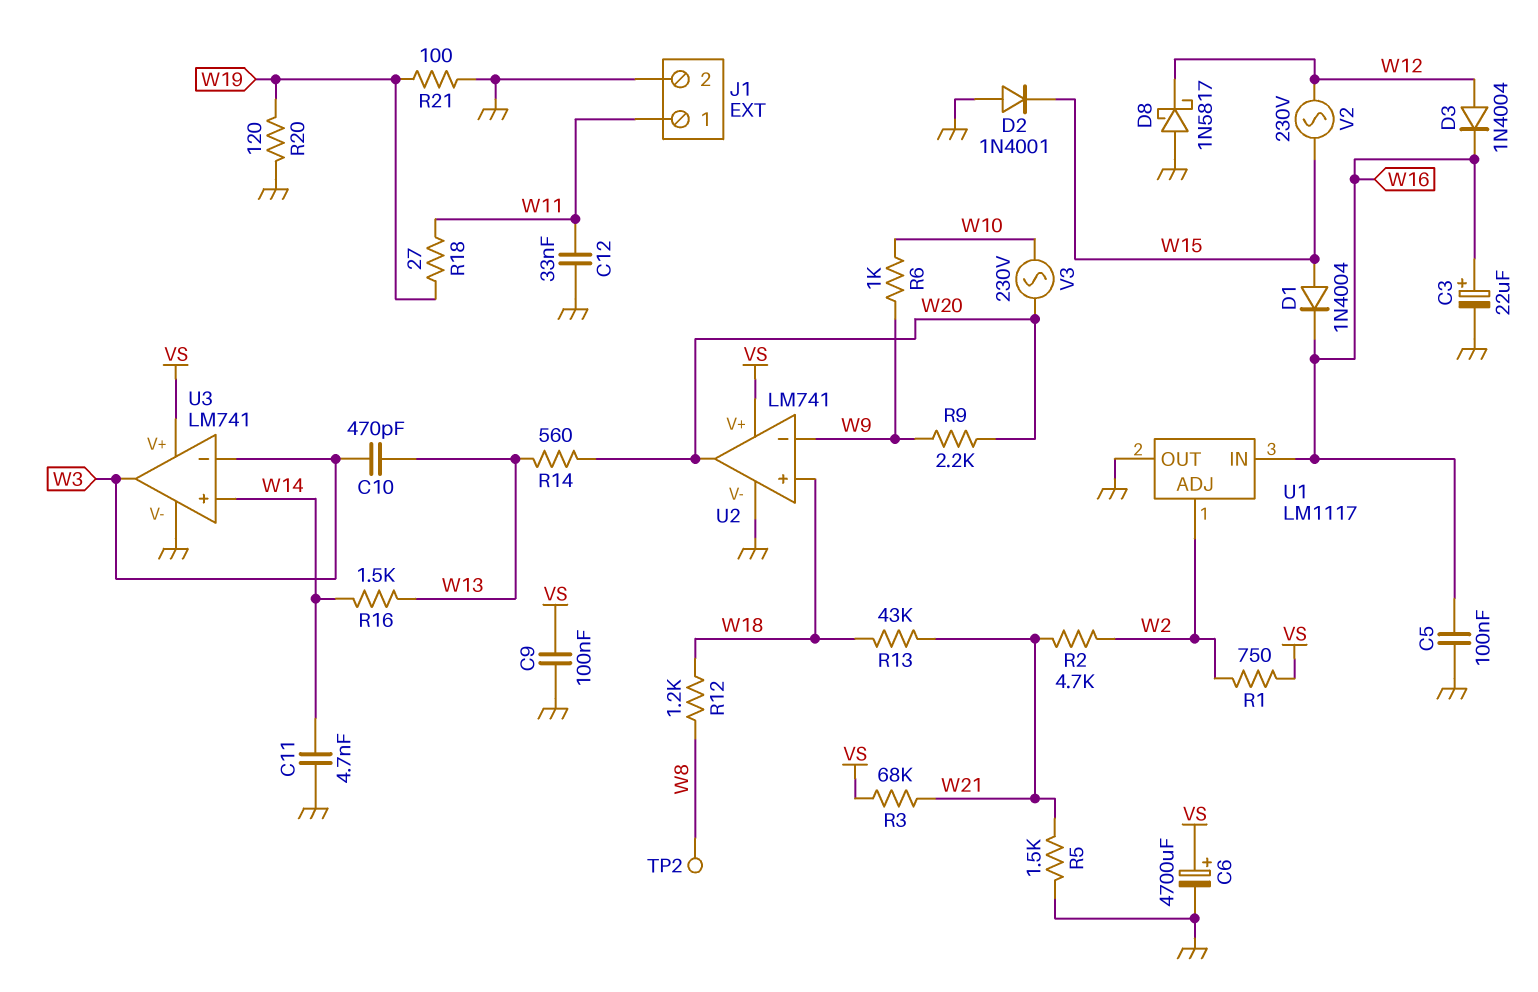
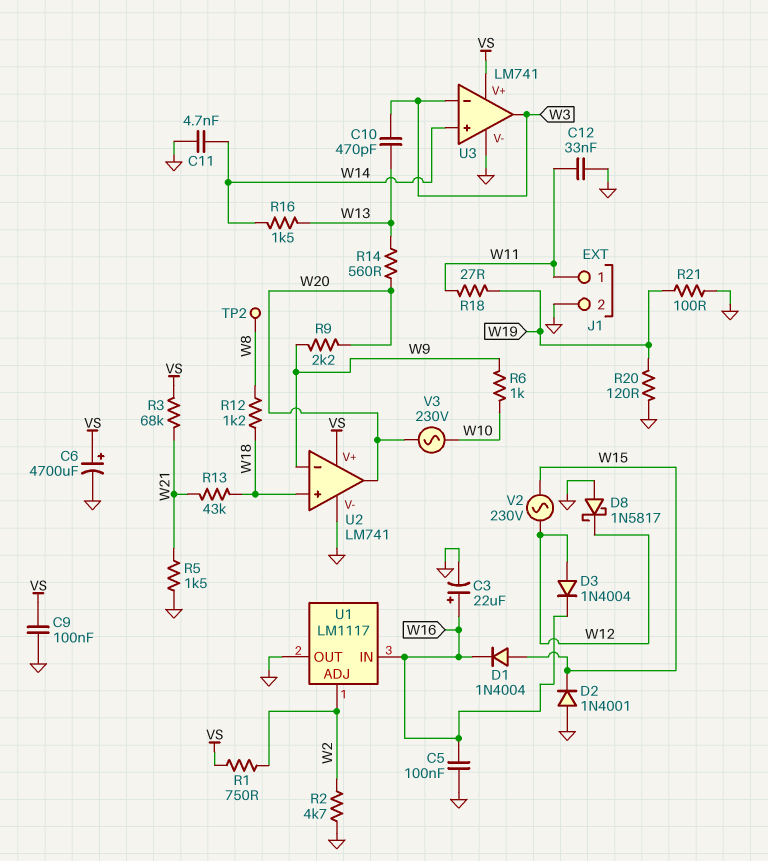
R2: 4.7k (W2, W21) -> 4.7k (GND, W2)

